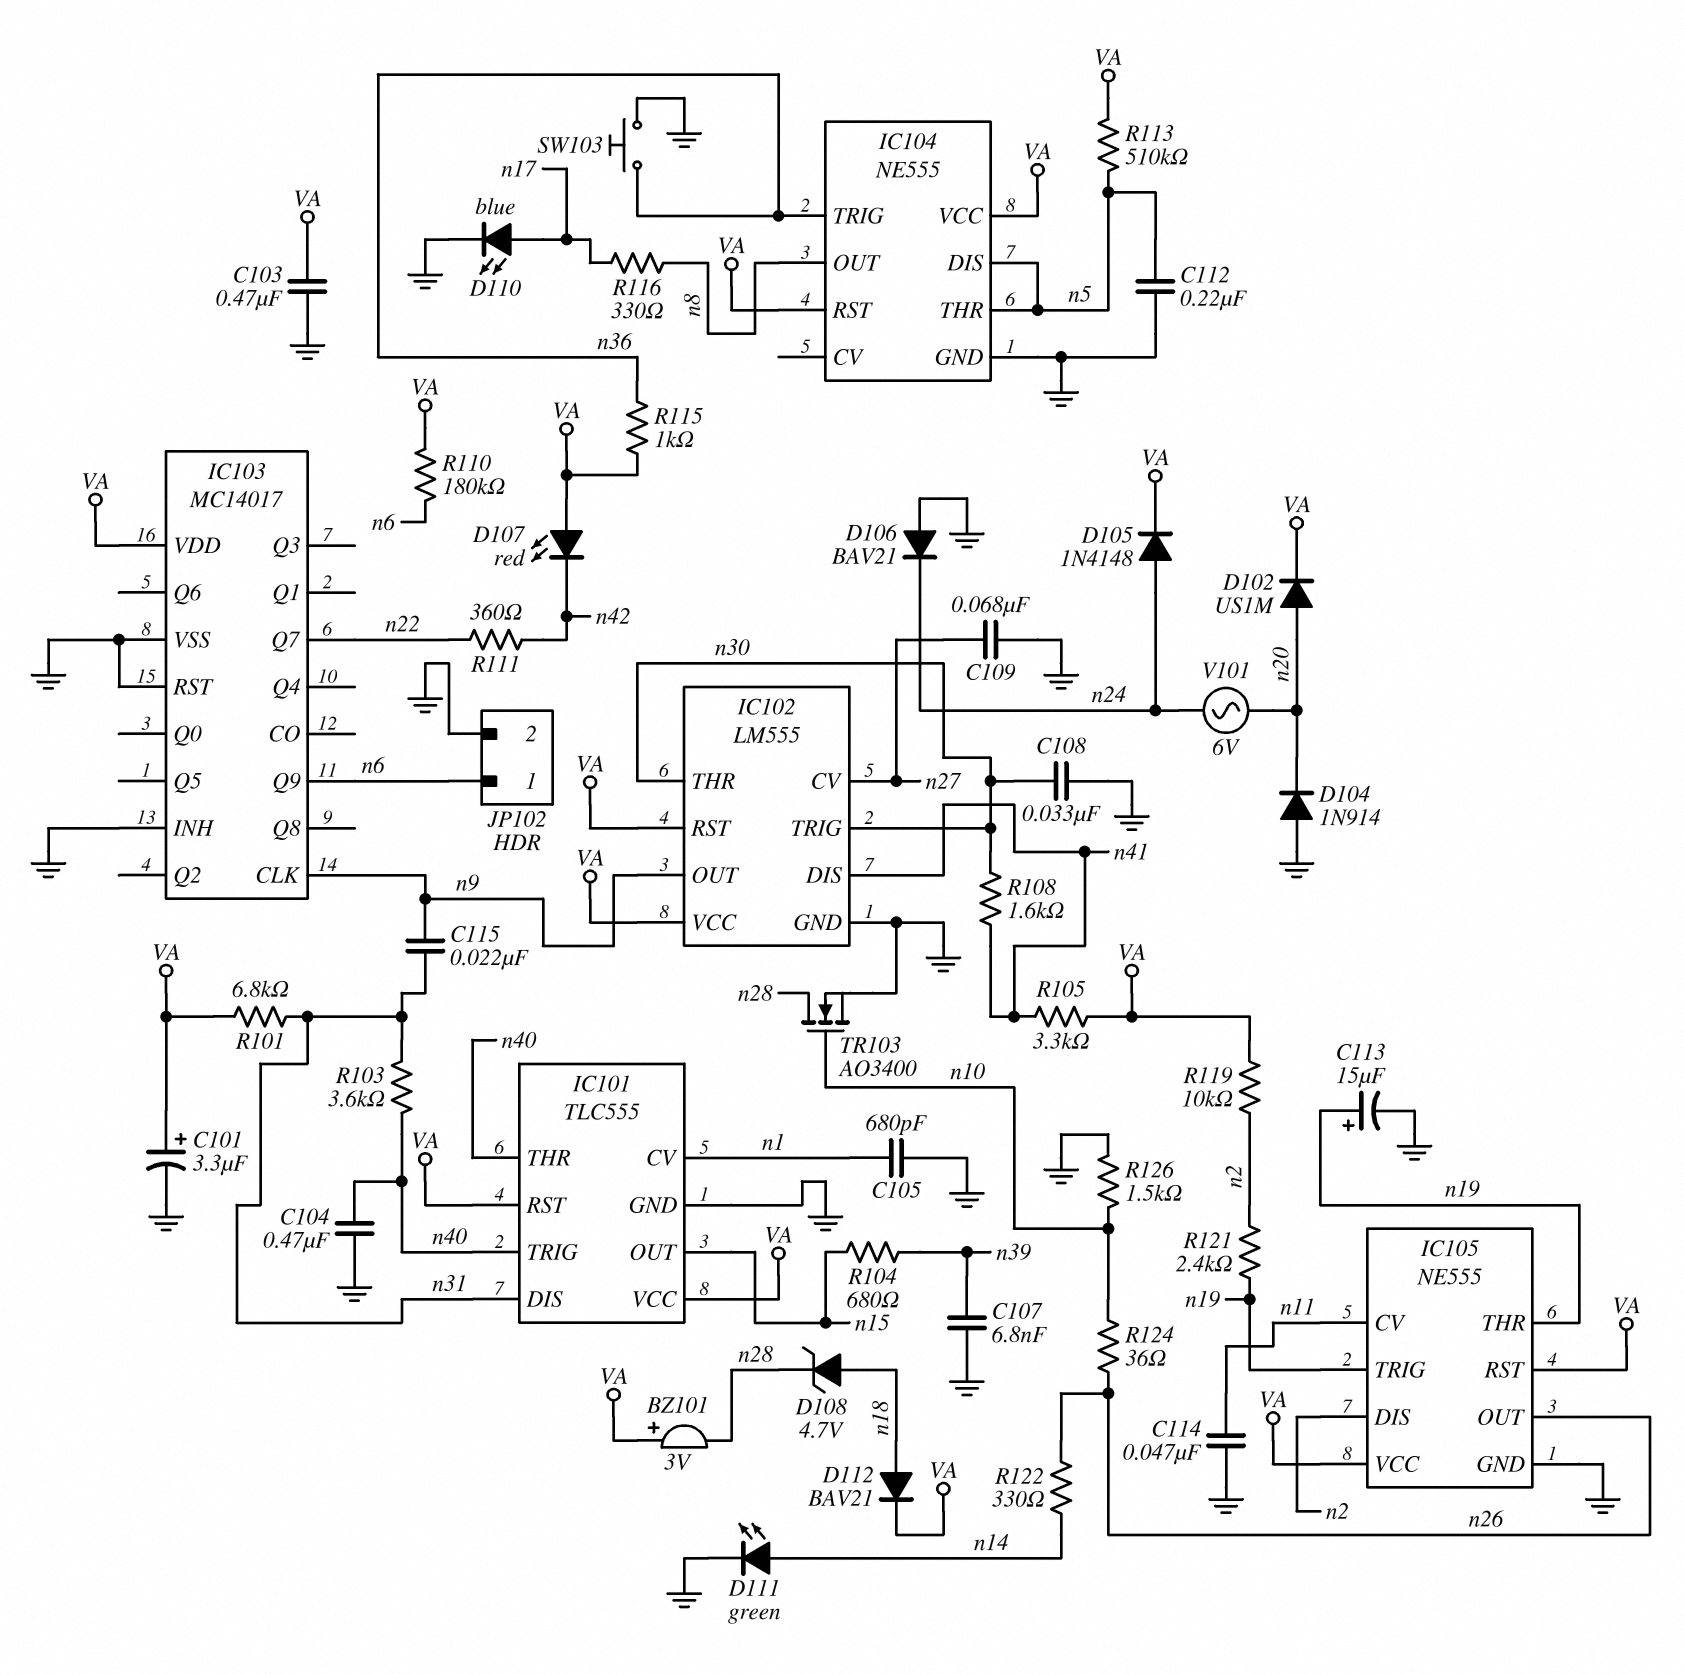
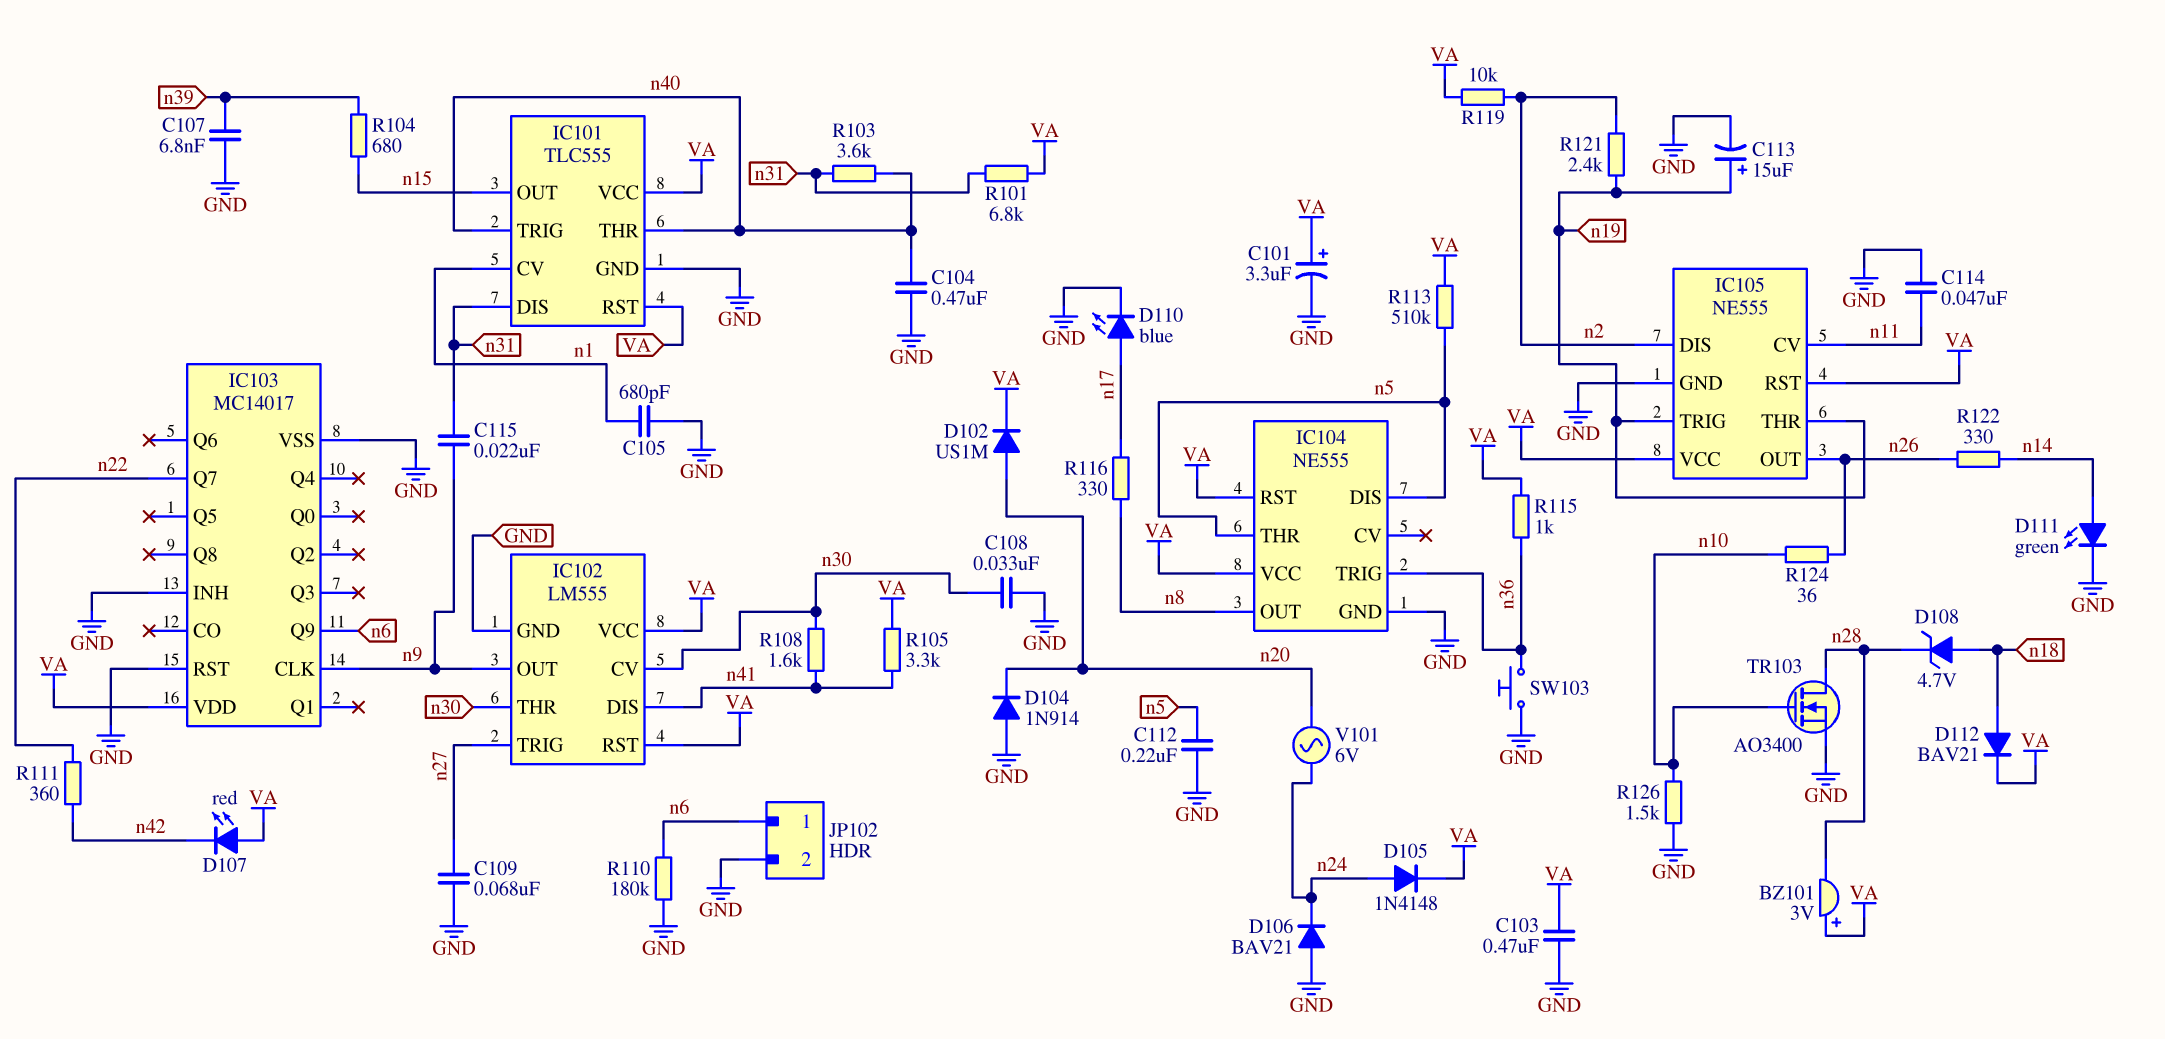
IC102 pin CV: n27 -> n30
IC102 pin TRIG: n30 -> n27
R110: 180k (VA, n6) -> 180k (GND, n6)

